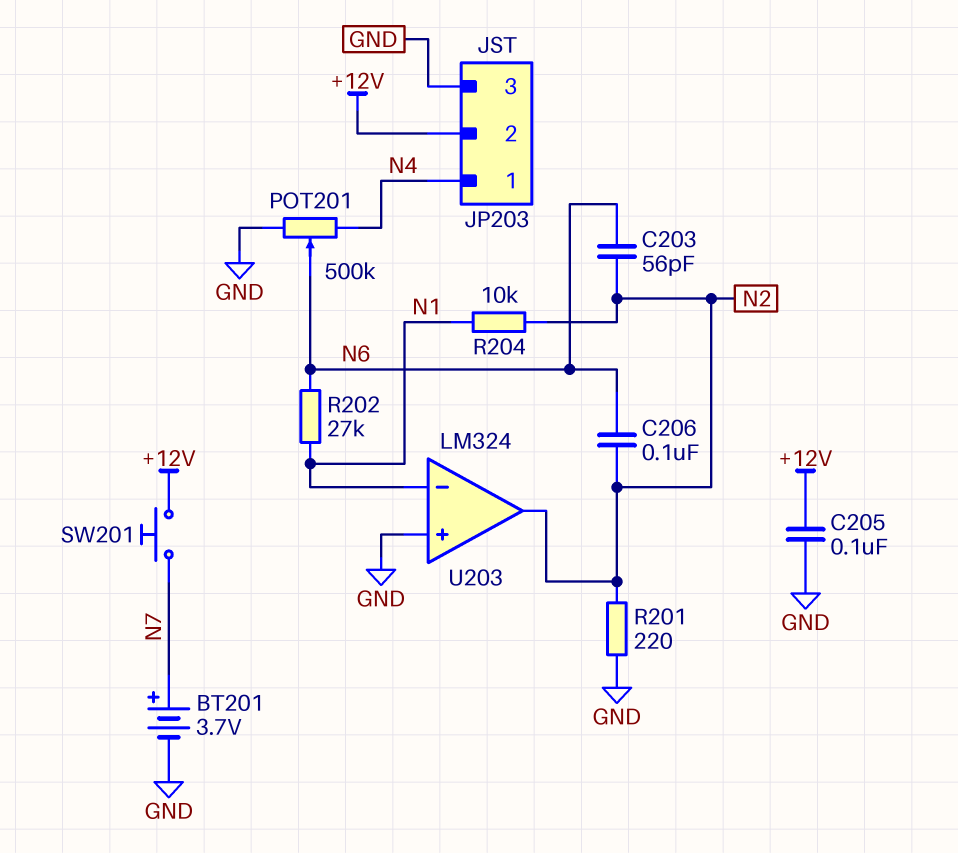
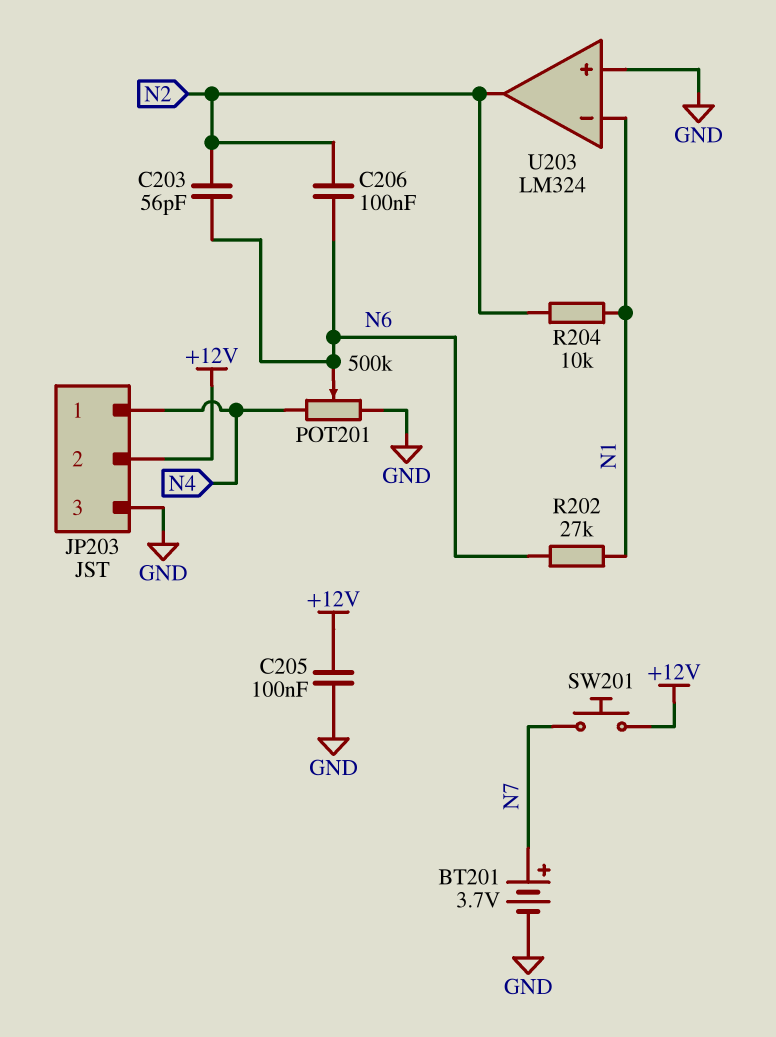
R201: 220 (GND, N2) -> none

